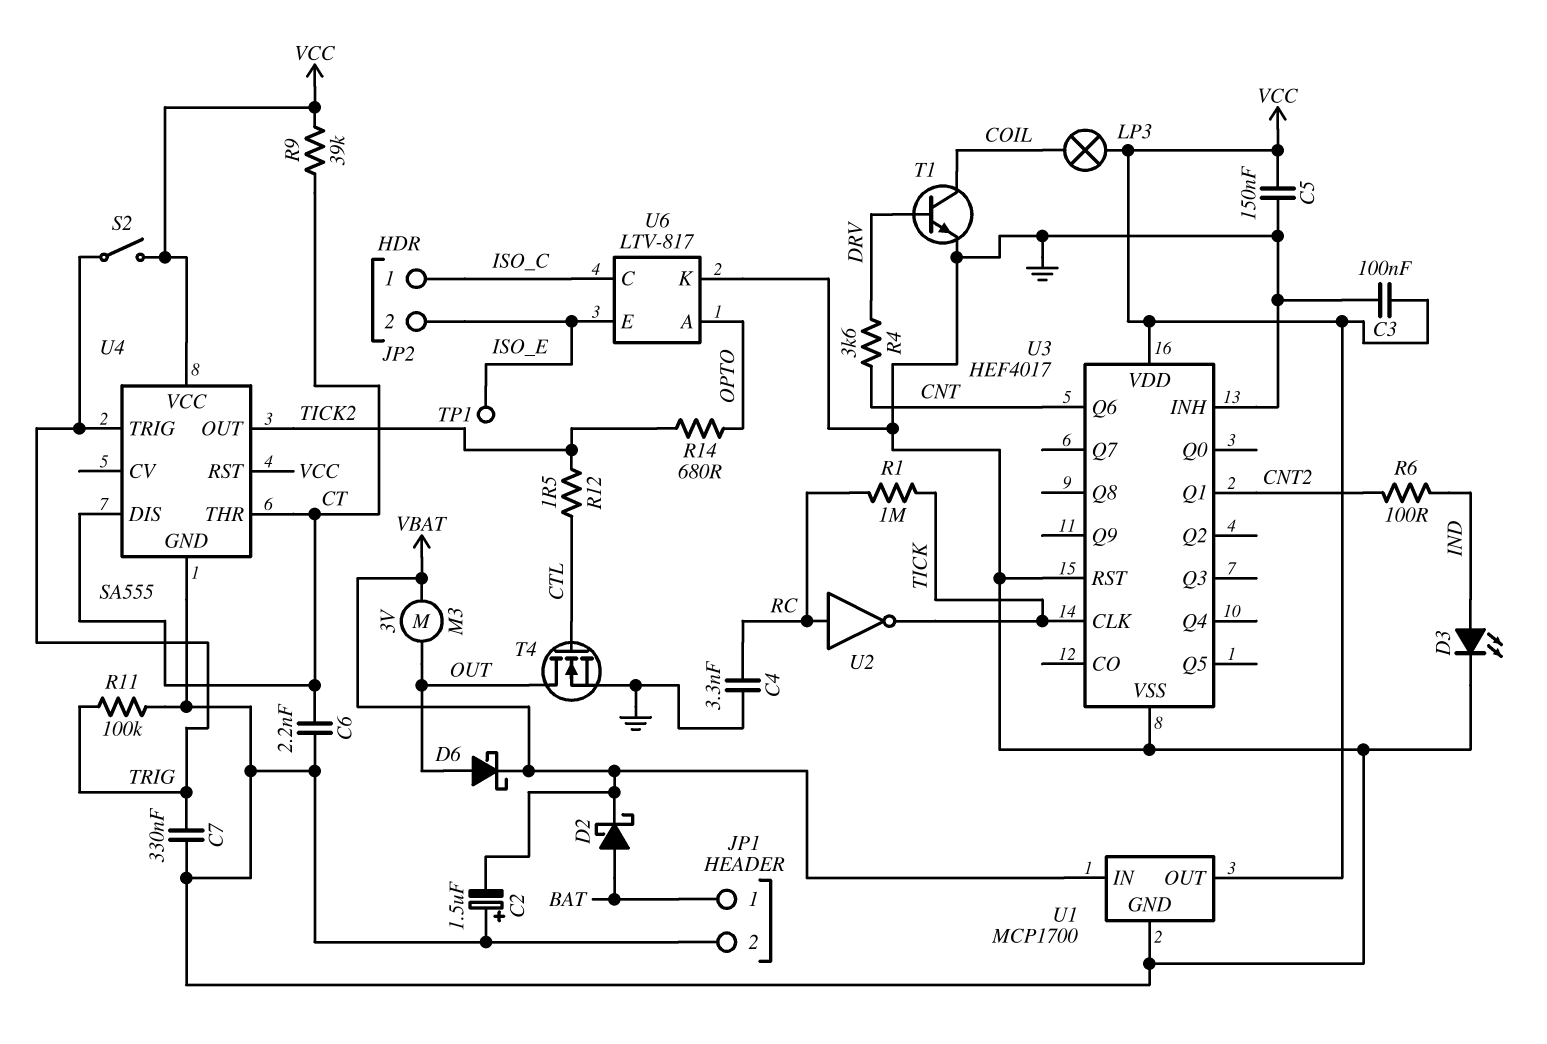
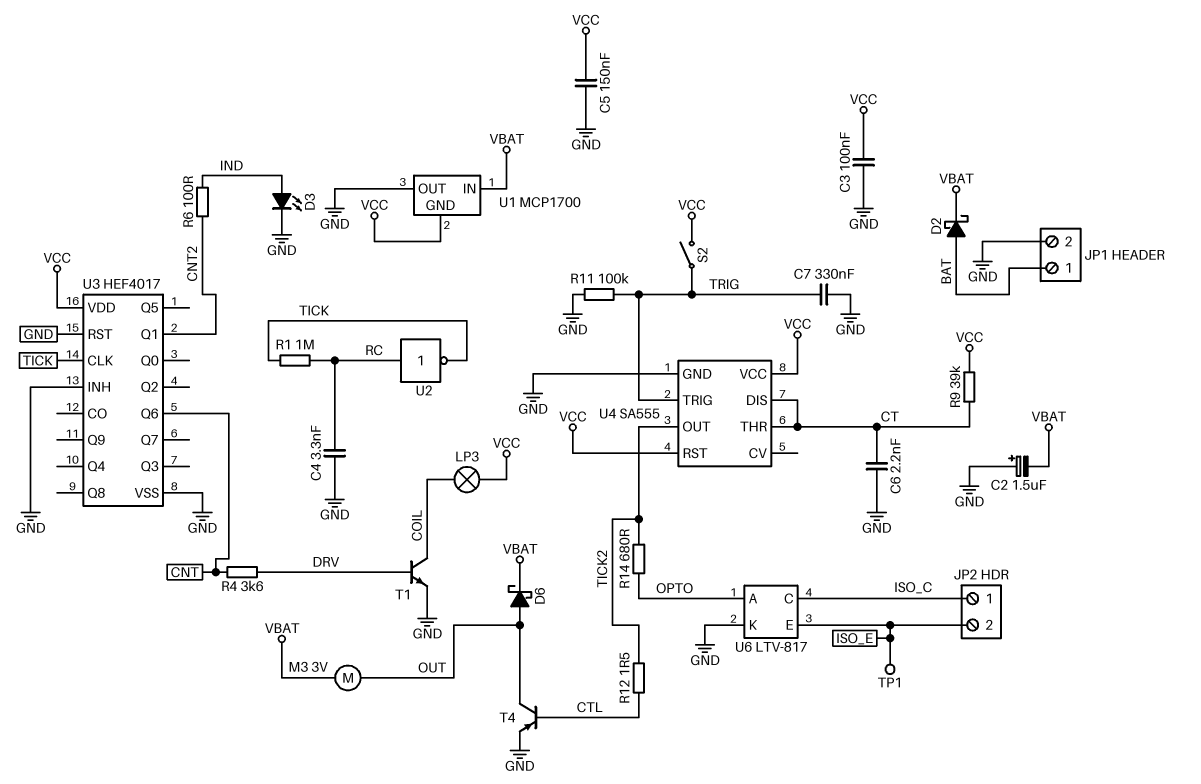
T4: NMOS (G CTL, D OUT, S GND) -> PNP (B CTL, C OUT, E GND)
U1 pin GND: GND -> VCC
U1 pin OUT: VCC -> GND

